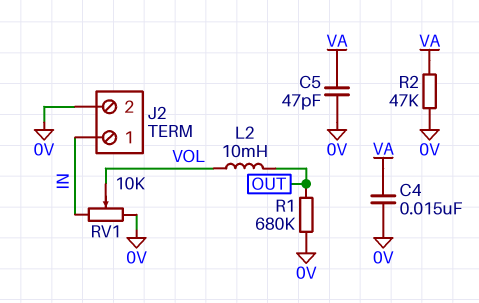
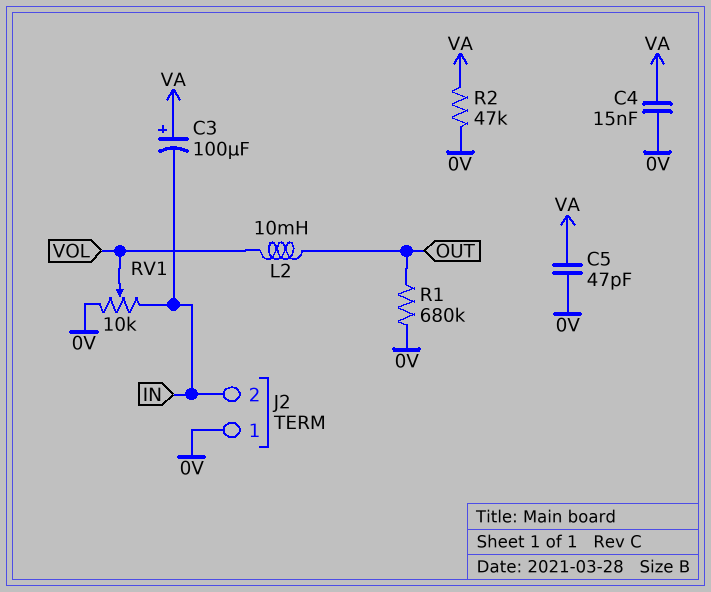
C3: none -> 100uF (plus VA, minus IN)
J2 pin 1: IN -> 0V
J2 pin 2: 0V -> IN

